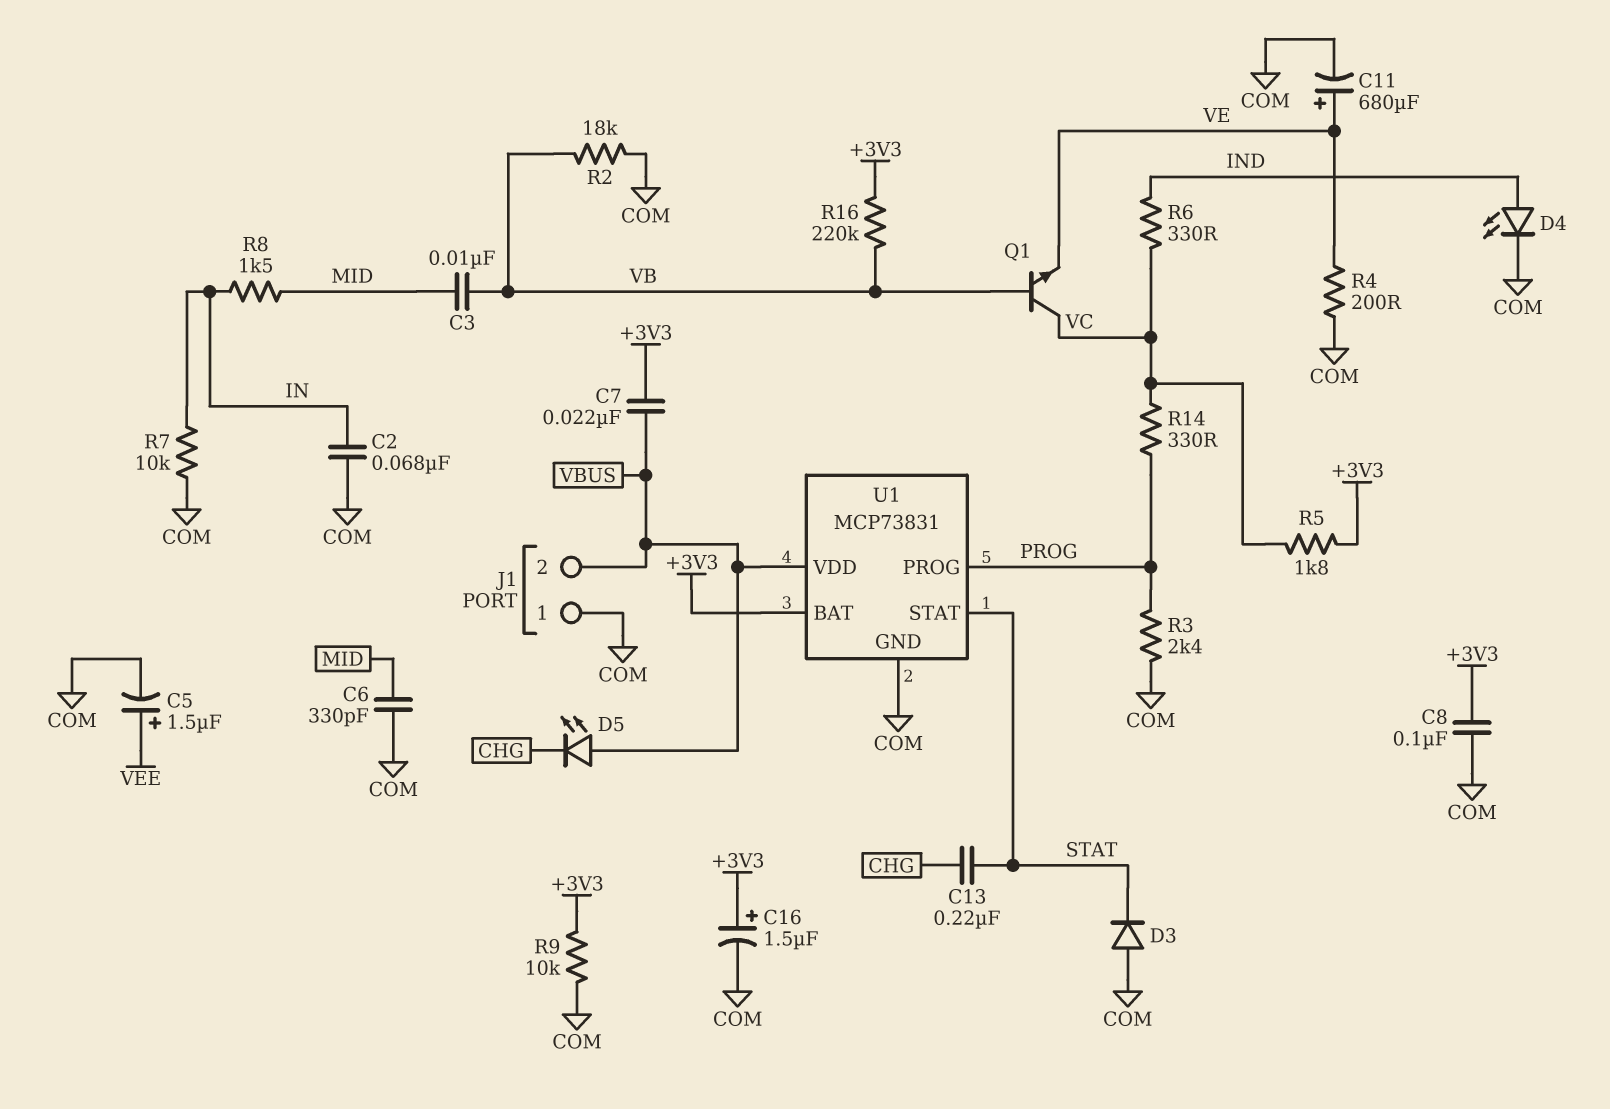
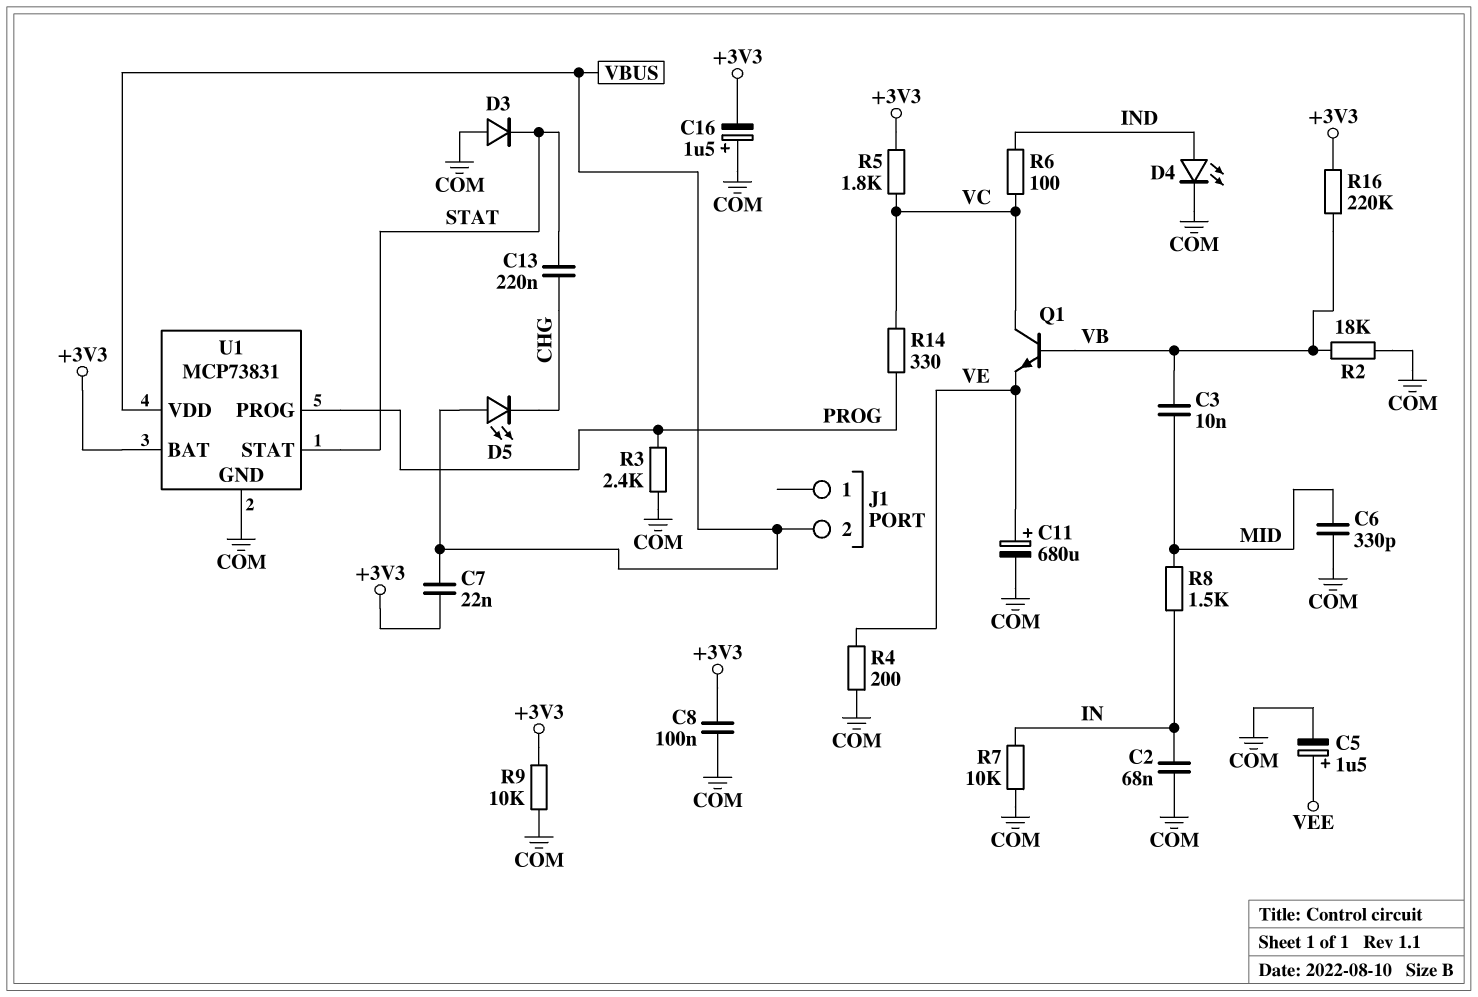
C16: 1.5uF (plus +3V3, minus COM) -> 1.5uF (plus COM, minus +3V3)
J1 pin 1: COM -> none
R6: 330 (IND, VC) -> 100 (IND, VC)

